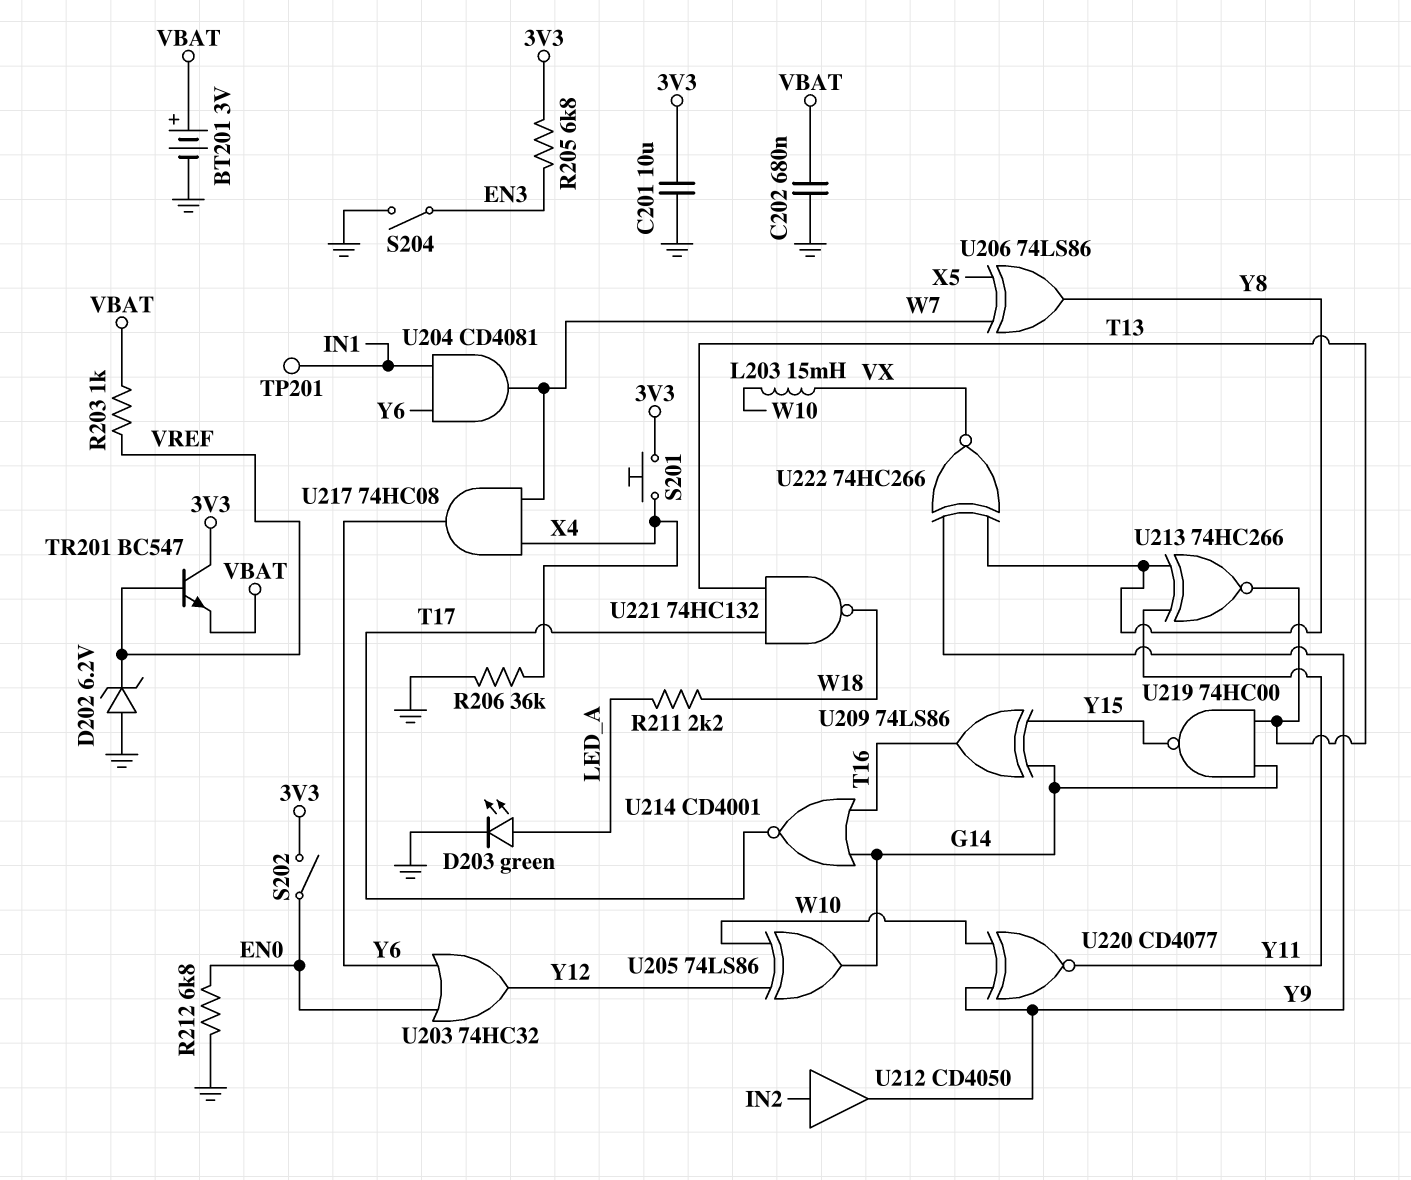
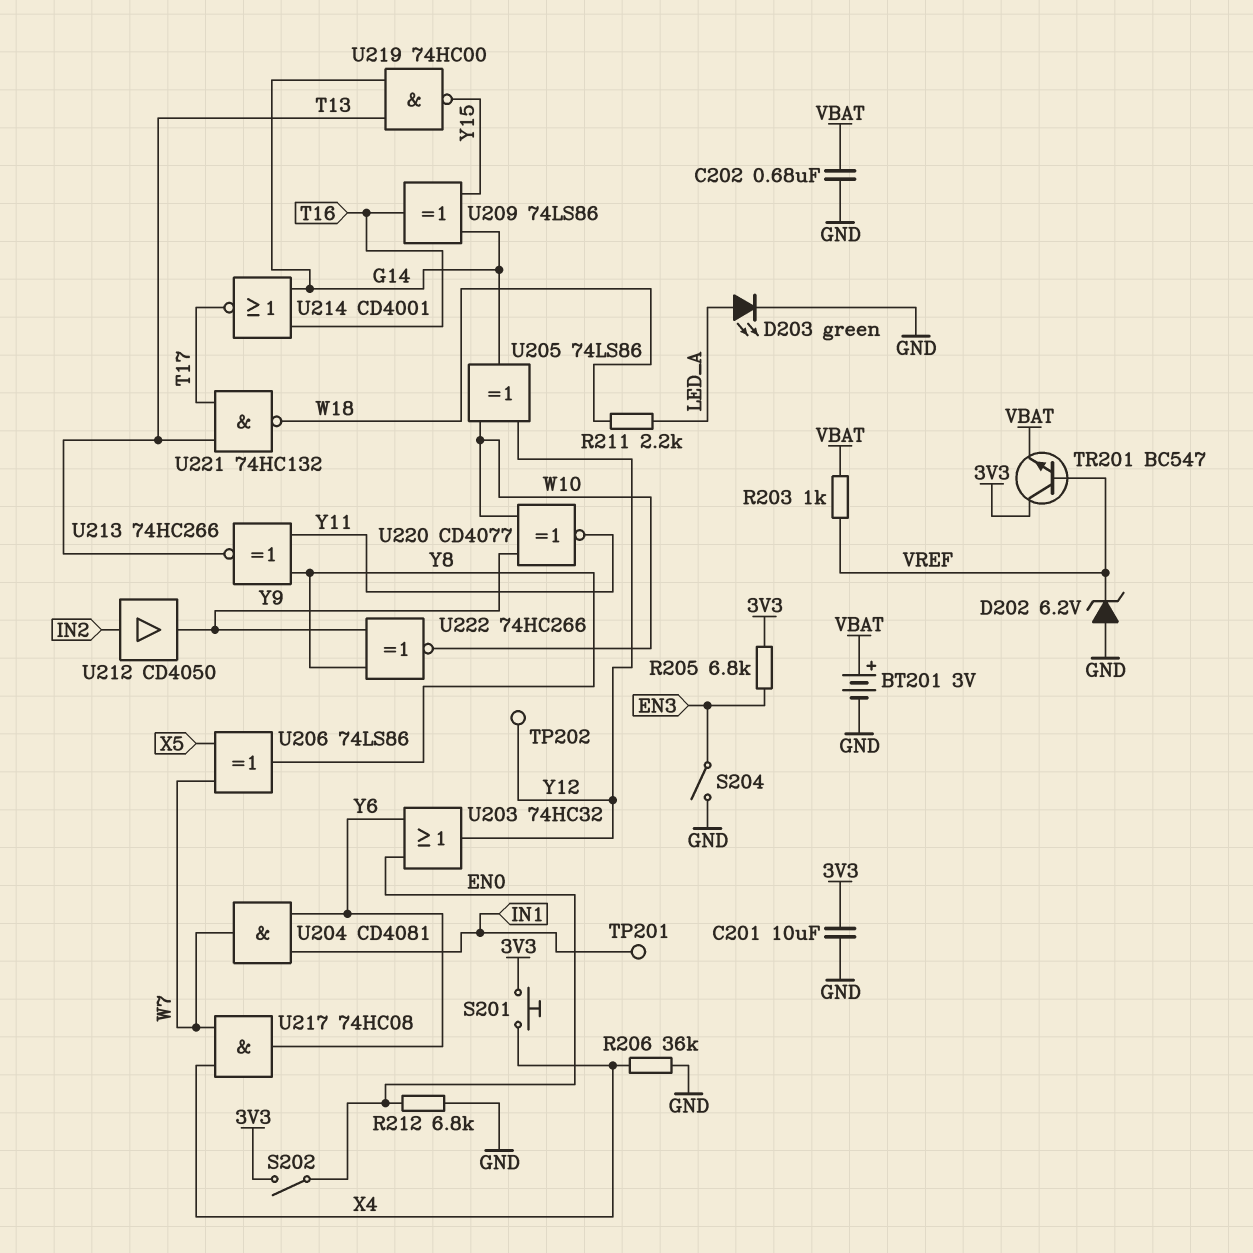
L203: 15mH (VX, W10) -> none
TP202: none -> test point (Y12)
U222: XNOR 74HC266 (in Y8, in Y9, out VX) -> XNOR 74HC266 (in Y8, in Y9, out W10)

